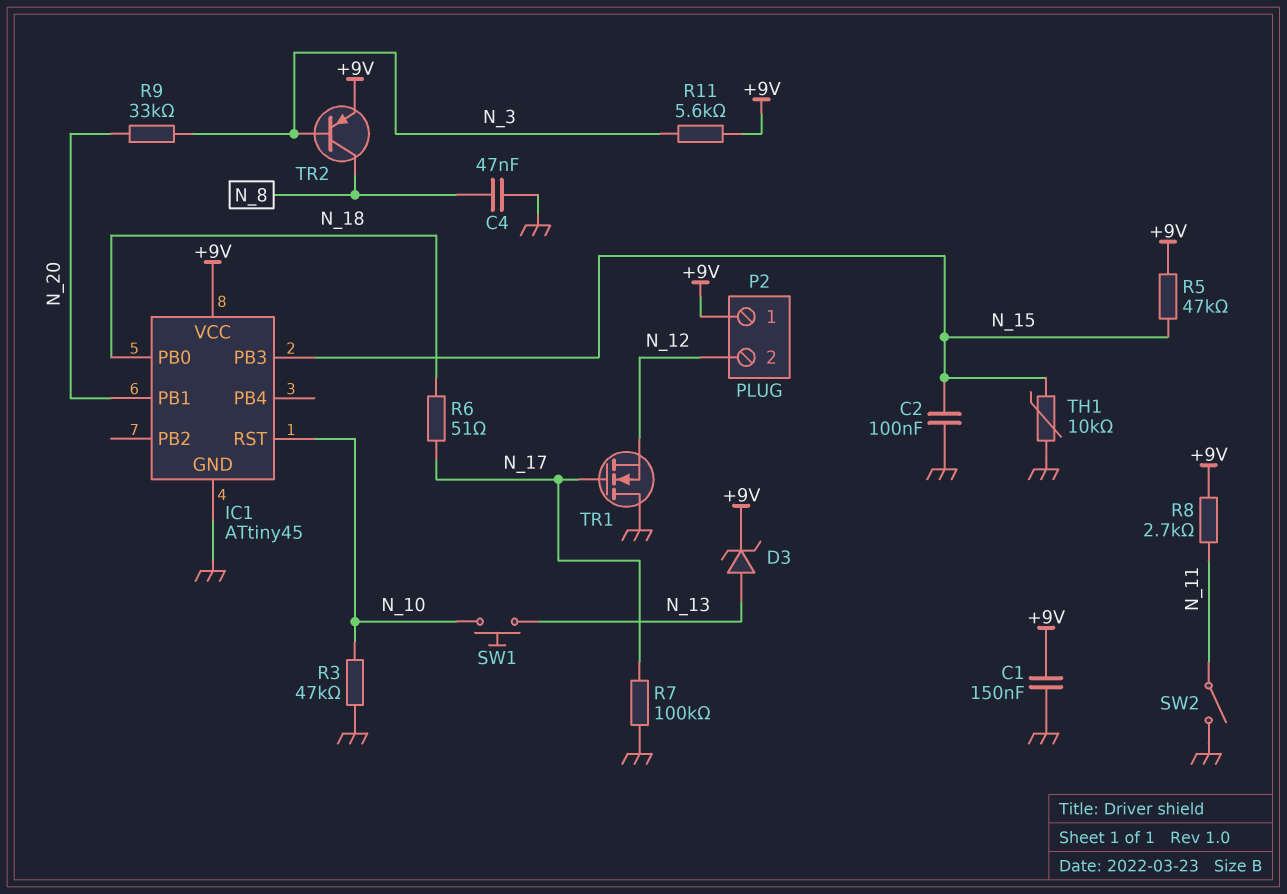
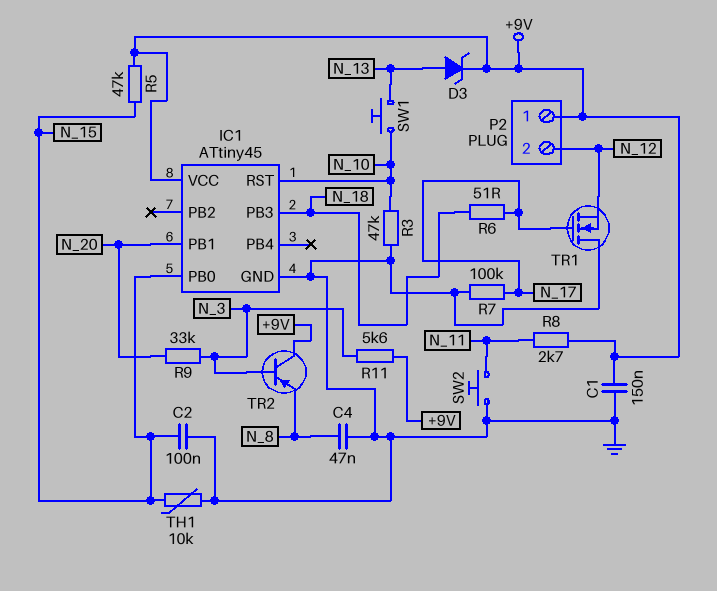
IC1 pin PB0: N_18 -> N_15
IC1 pin PB3: N_15 -> N_18
SW2: switch (GND, N_11) -> button (GND, N_11)
TR2: PNP (B N_3, C N_8, E +9V) -> PNP (B N_3, C +9V, E N_8)

